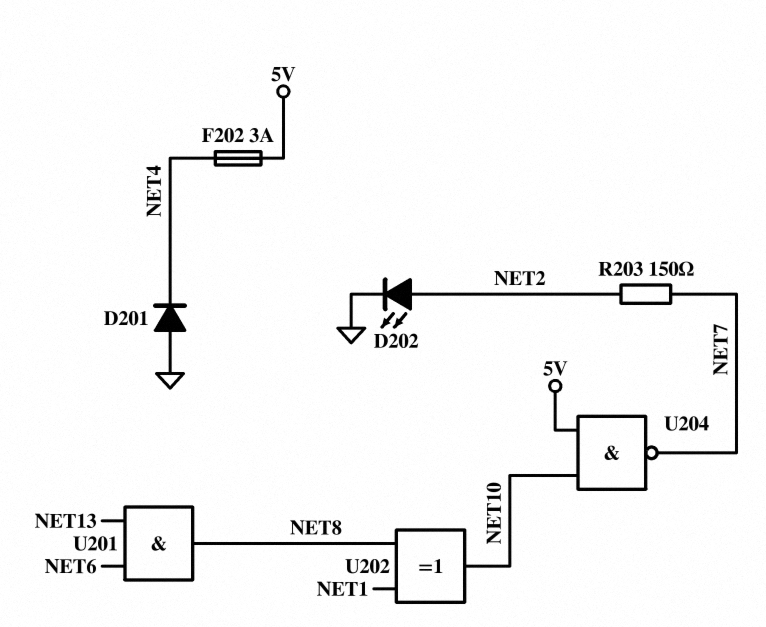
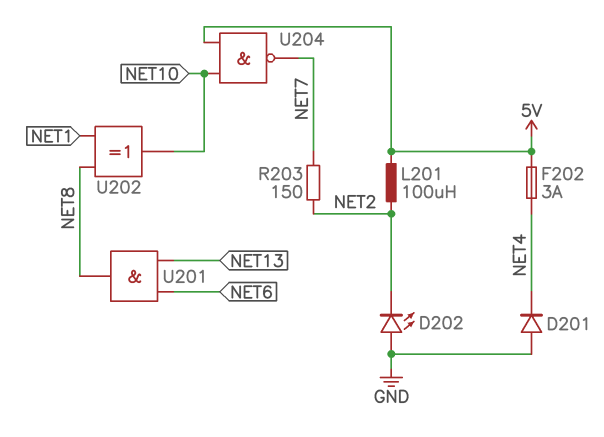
D202: LED (A NET2, K GND) -> LED (A GND, K NET2)
L201: none -> 100uH (5V, NET2)

